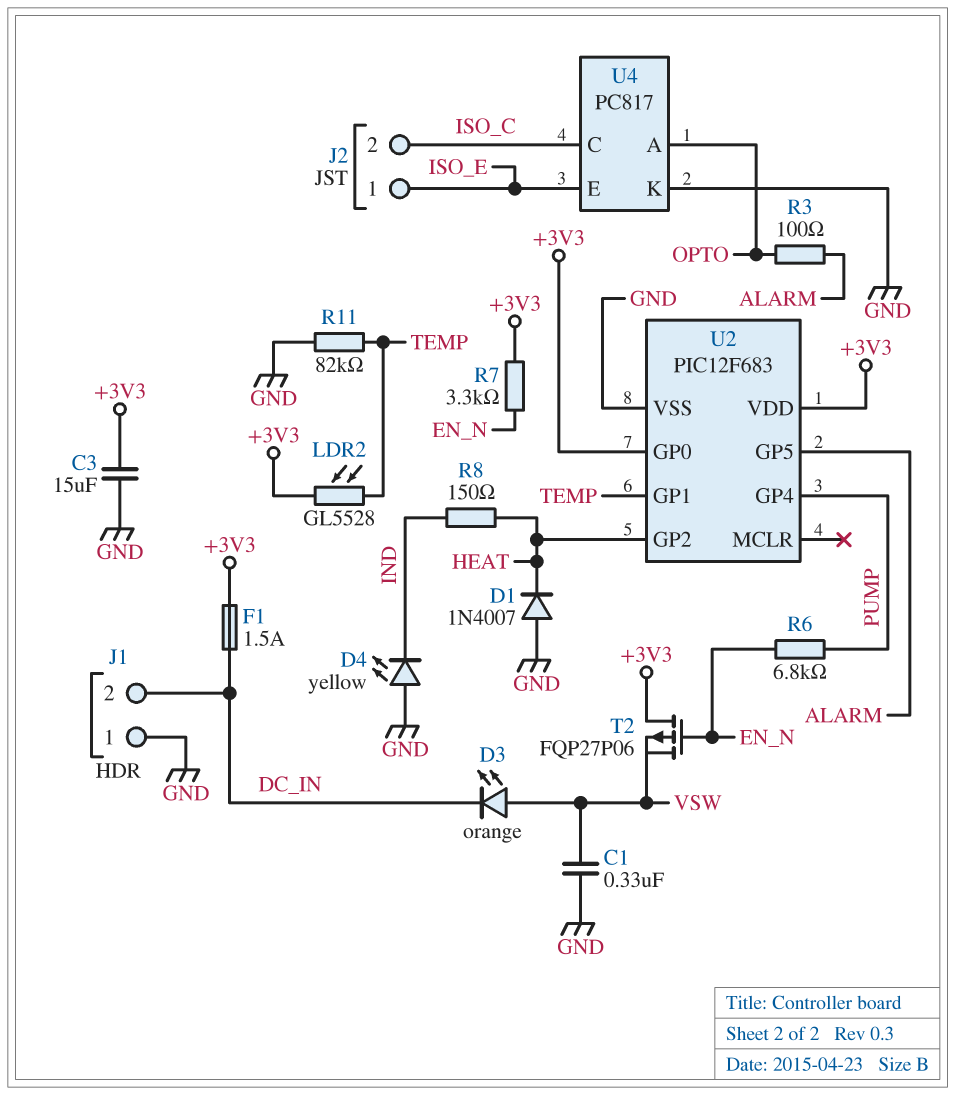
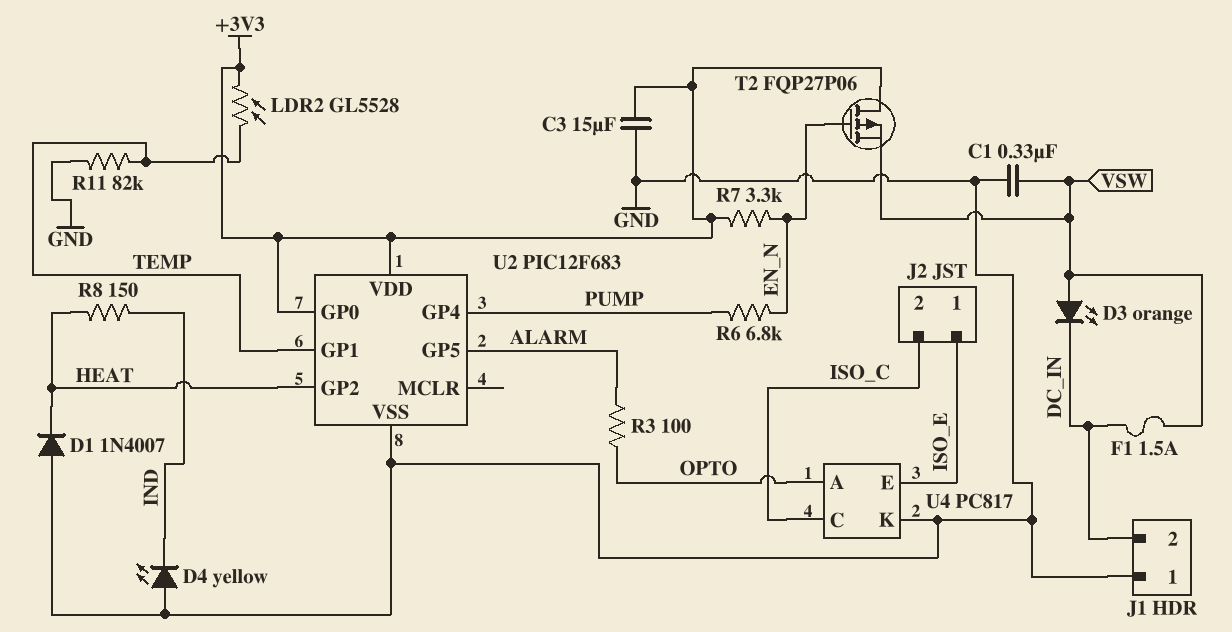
F1: 1.5A (+3V3, DC_IN) -> 1.5A (DC_IN, VSW)

